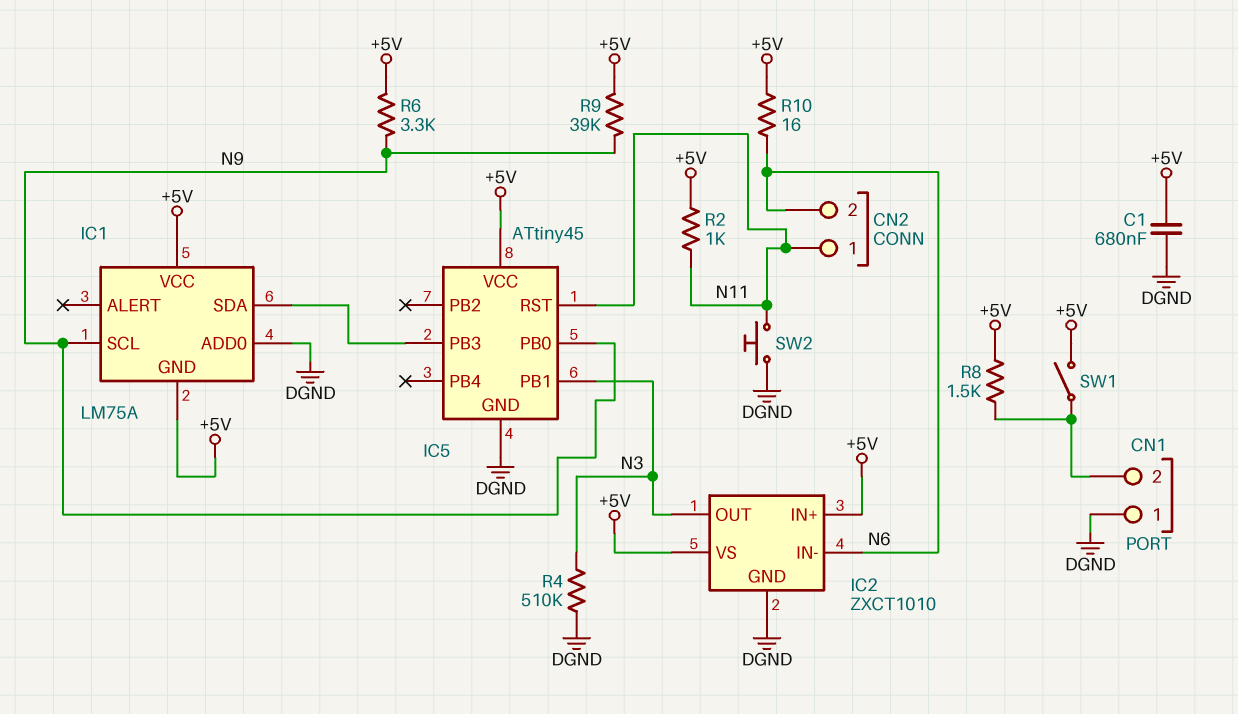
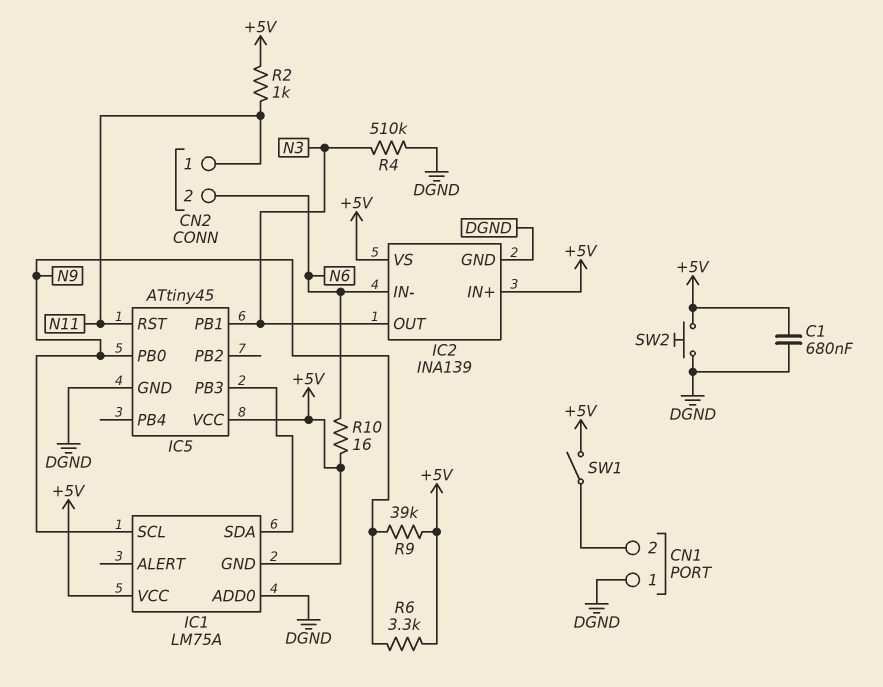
IC2: ZXCT1010 -> INA139
R8: 1.5k (+5V, CN1/2) -> none
SW2: button (DGND, N11) -> button (+5V, DGND)

